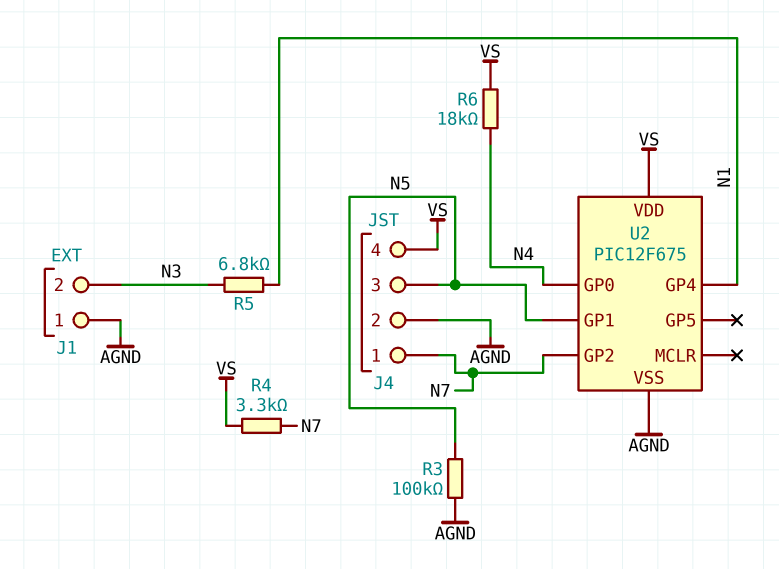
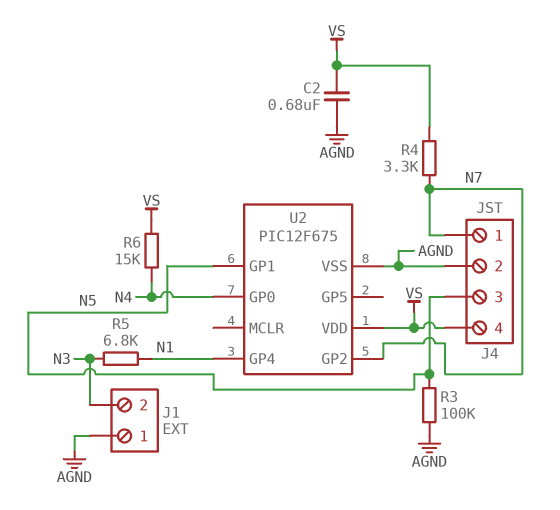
C2: none -> 680nF (AGND, VS)
R6: 18k (N4, VS) -> 15k (N4, VS)

